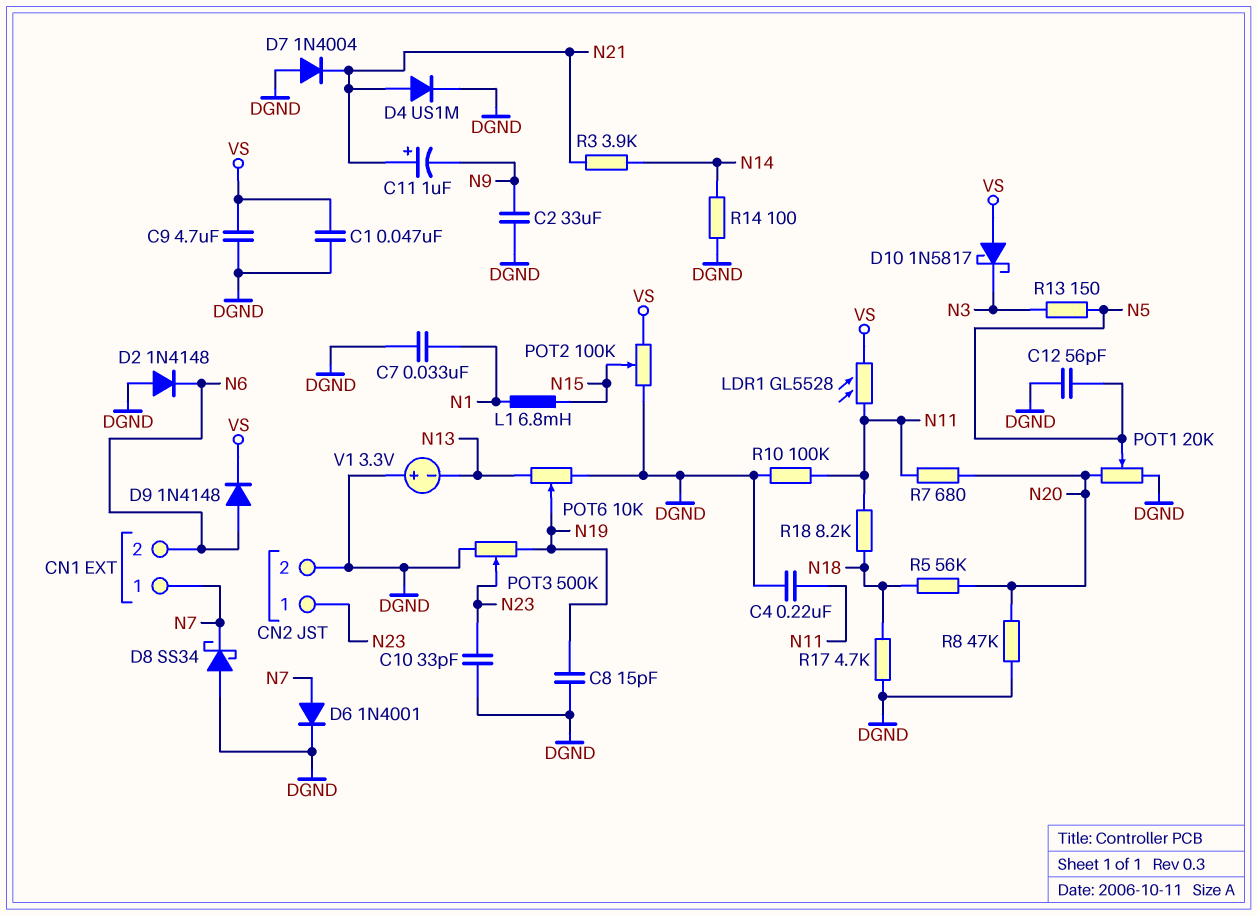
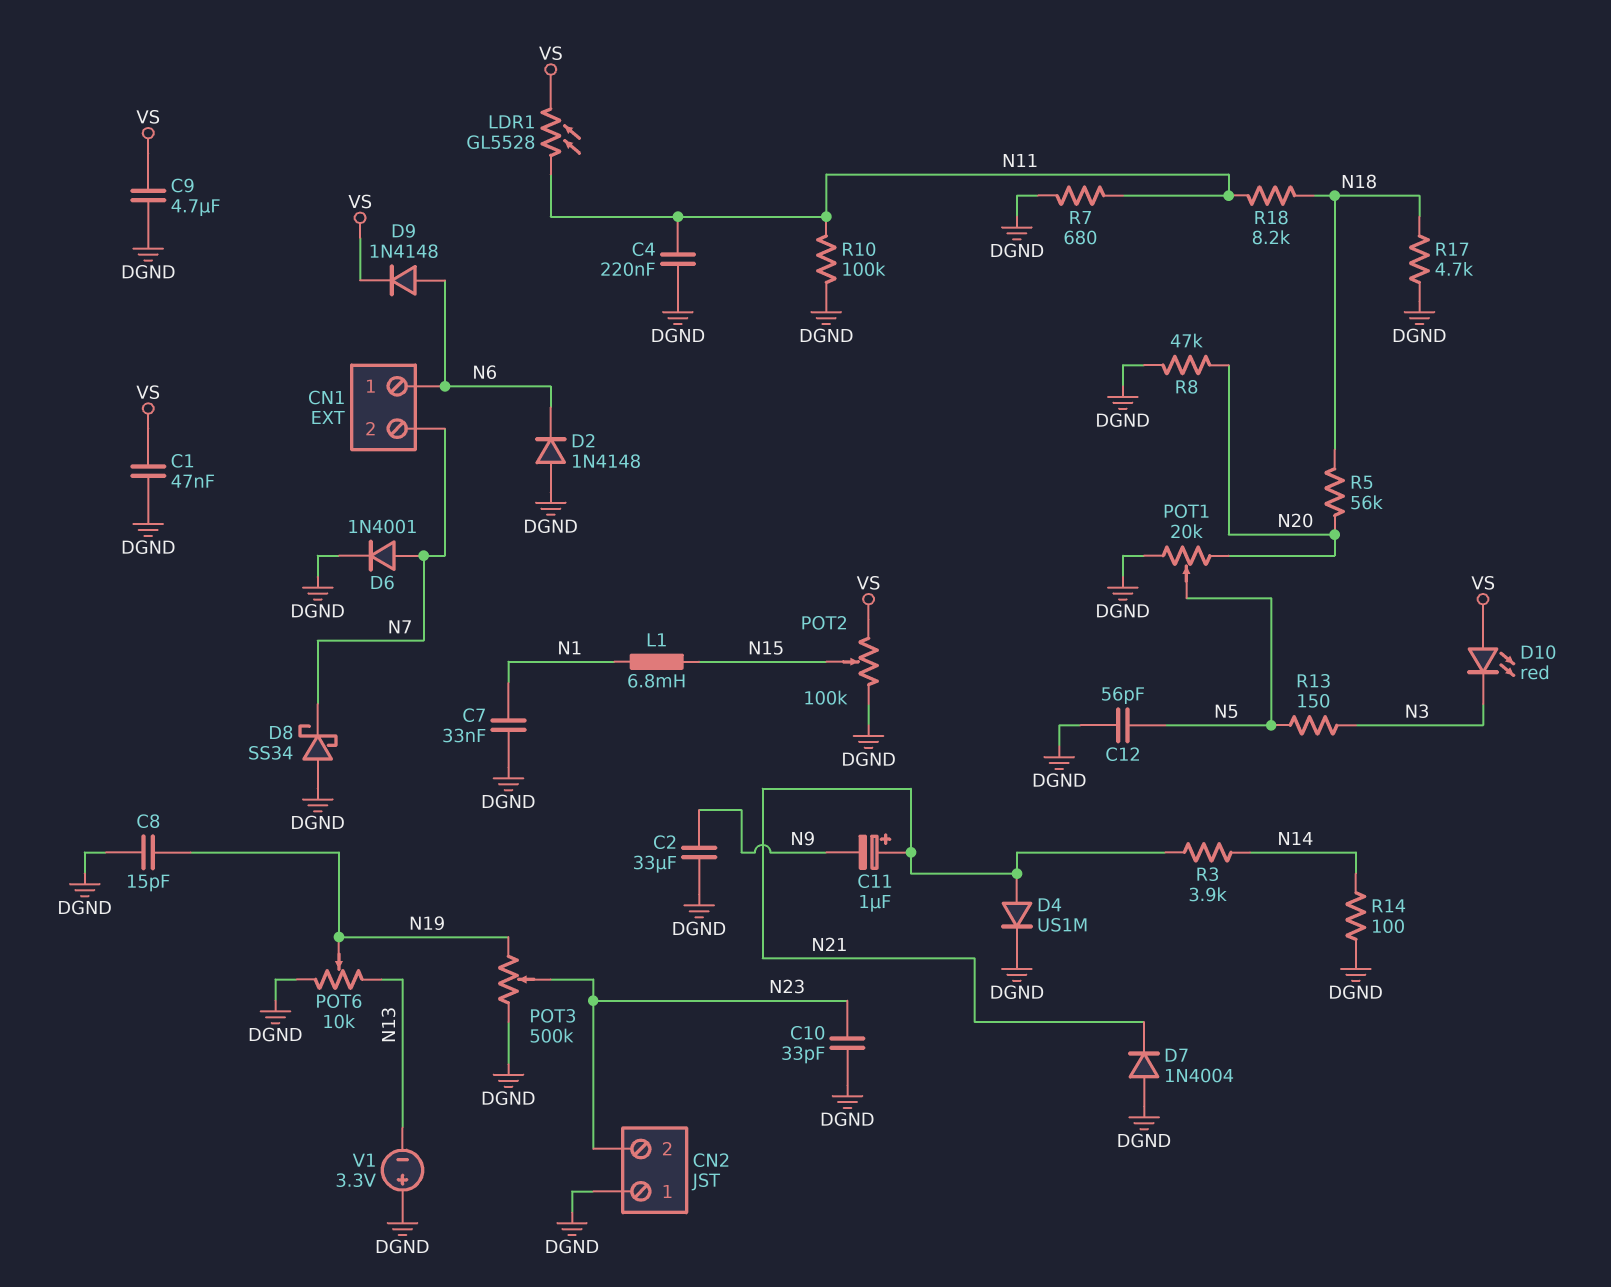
CN1 pin 1: N7 -> N6
CN1 pin 2: N6 -> N7
CN2 pin 1: N23 -> DGND
CN2 pin 2: DGND -> N23
D10: schottky 1N5817 (A VS, K N3) -> LED red (A VS, K N3)
R7: 680 (N11, N20) -> 680 (DGND, N11)

